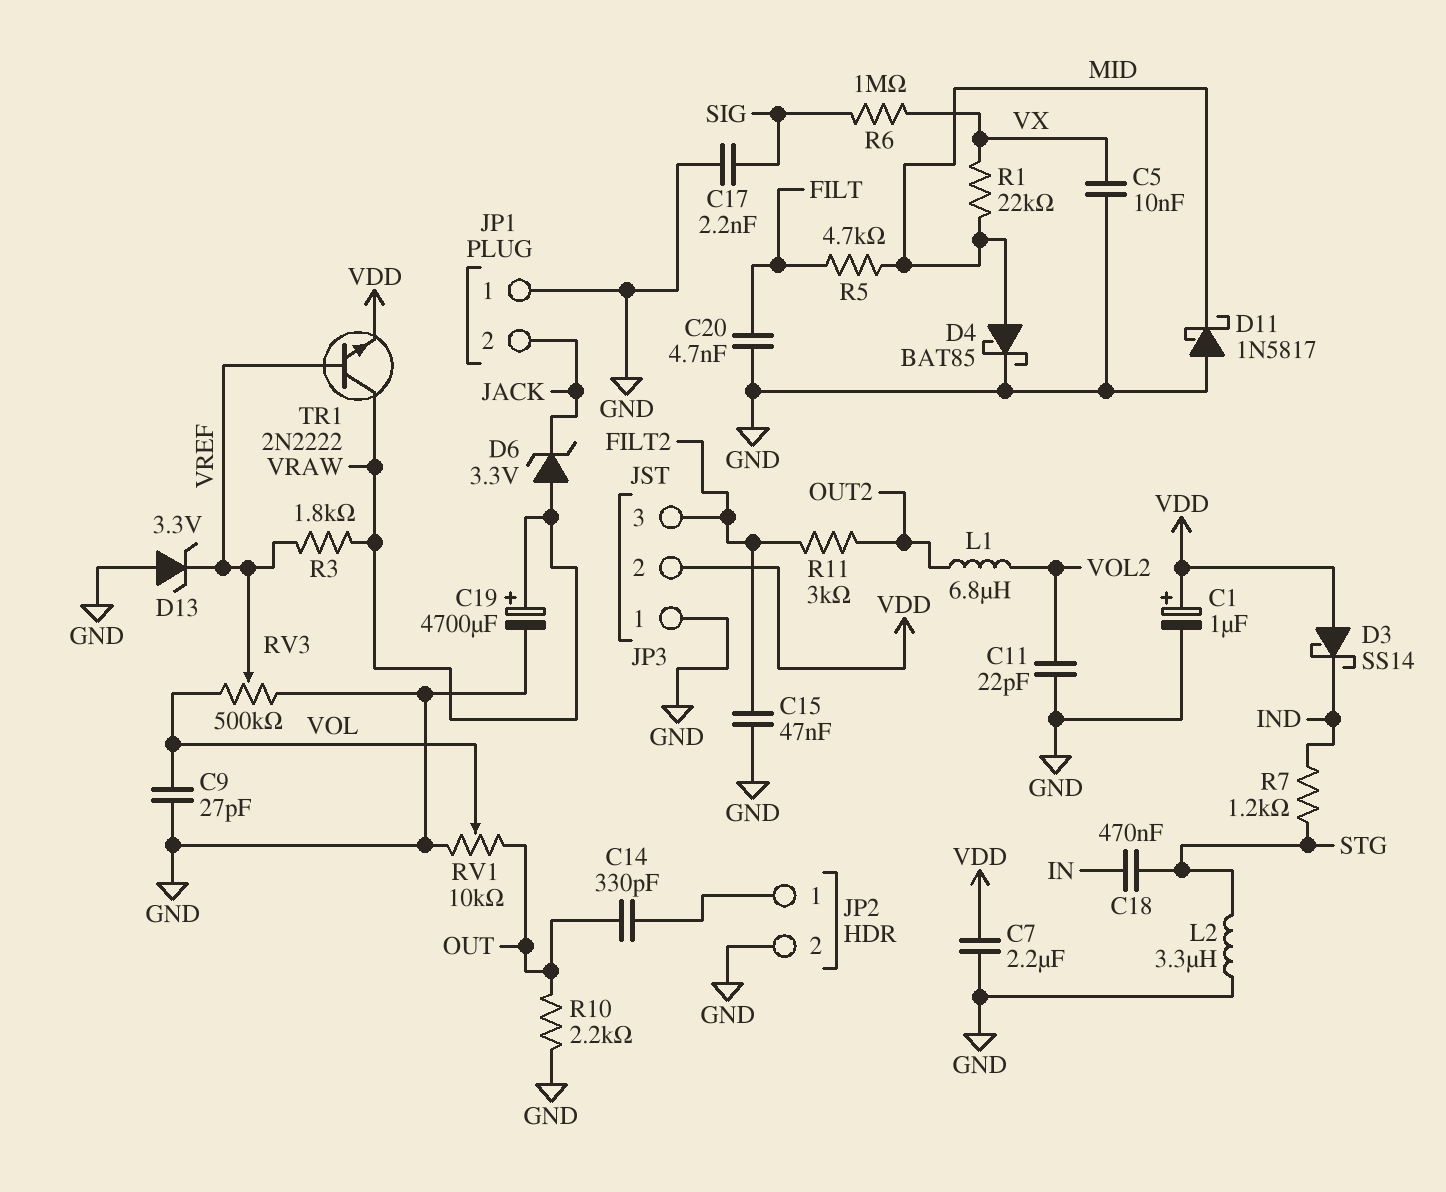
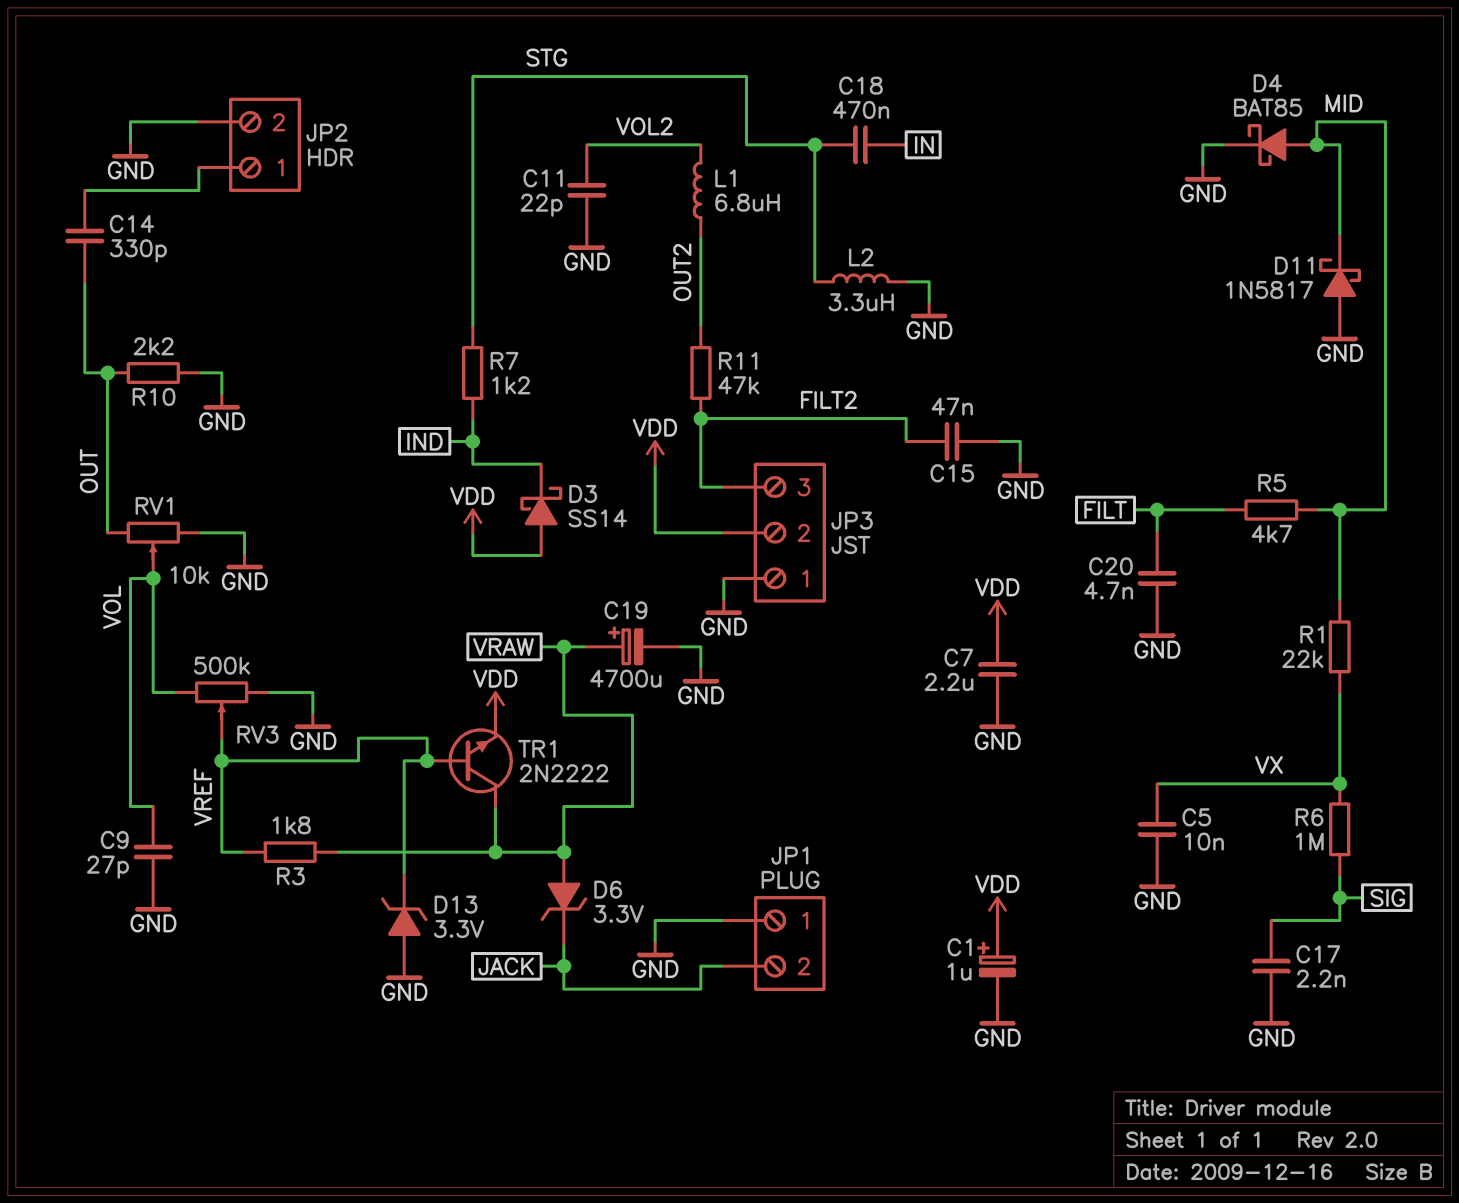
R11: 3k (FILT2, OUT2) -> 47k (FILT2, OUT2)

